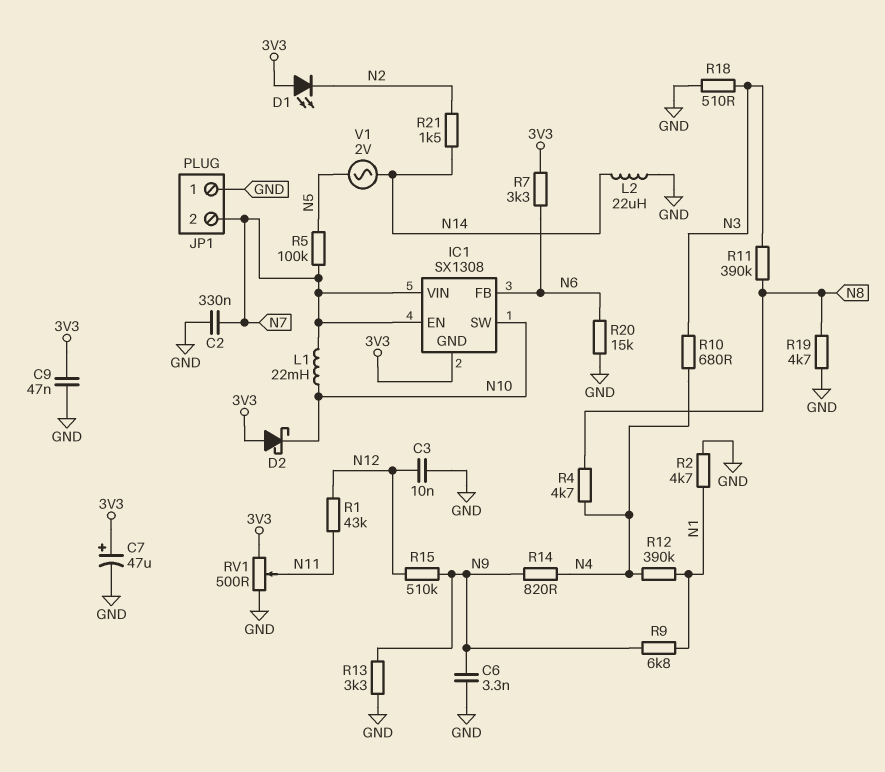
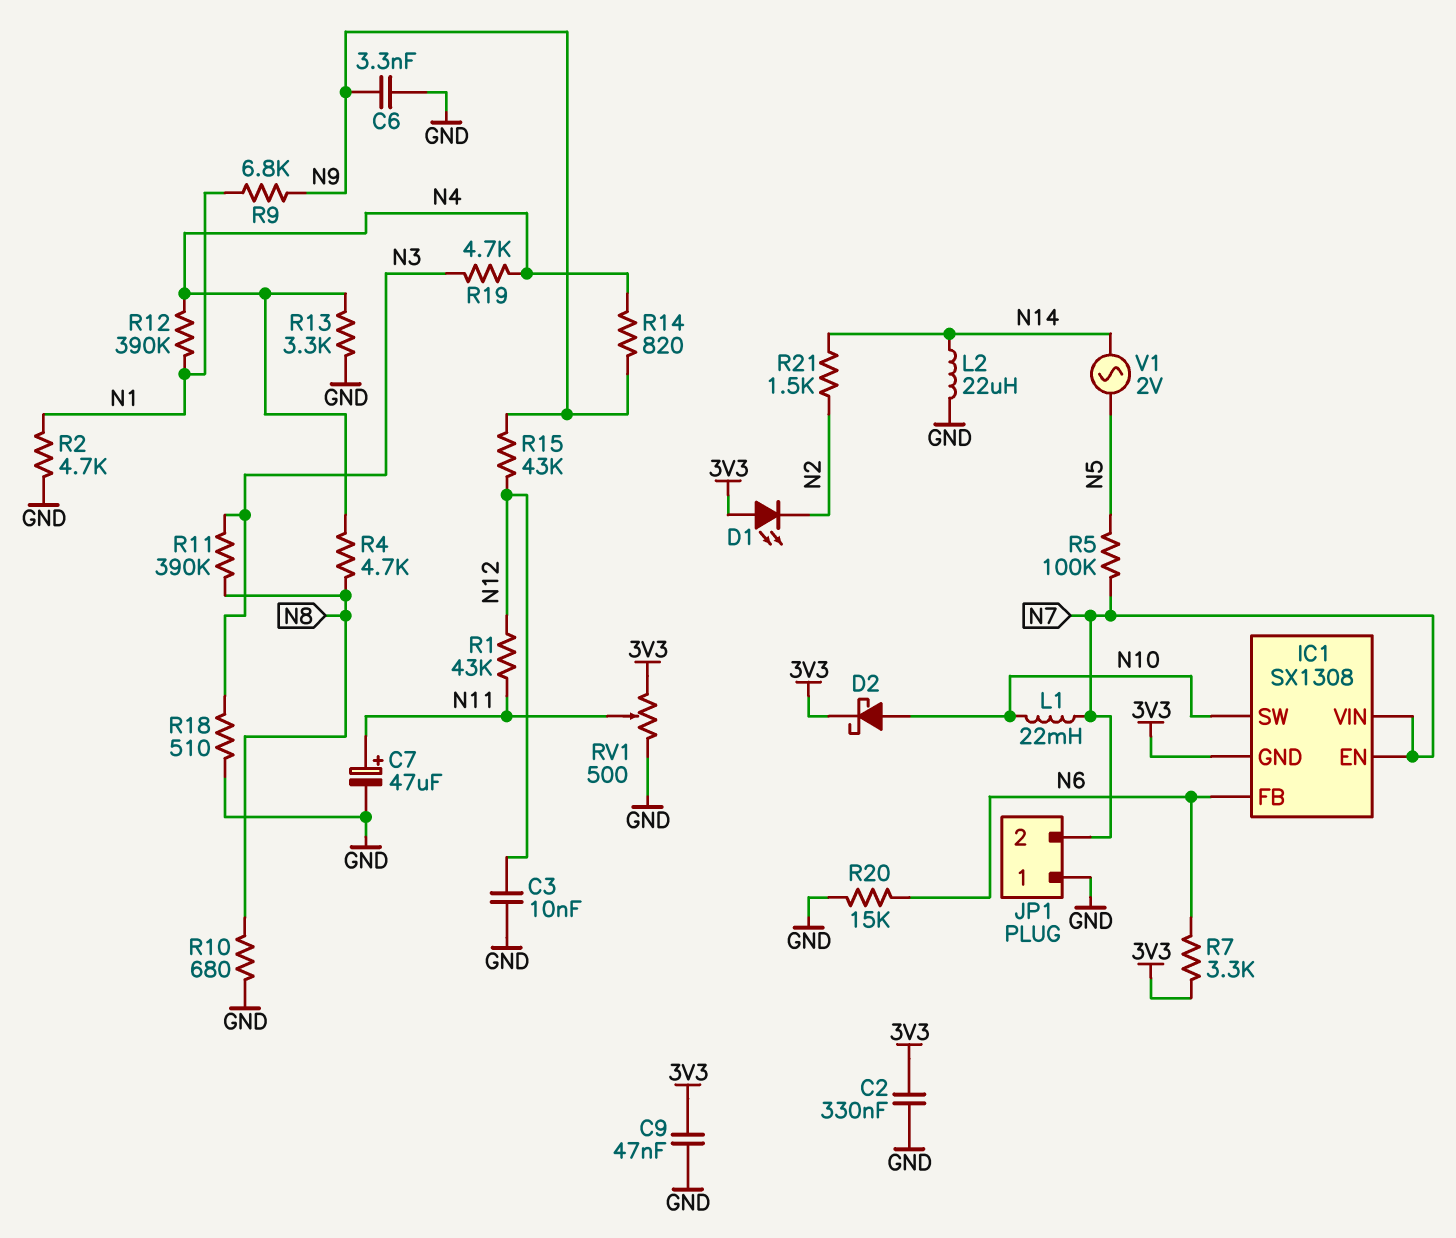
C2: 330nF (GND, N7) -> 330nF (3V3, GND)
C7: 47uF (plus 3V3, minus GND) -> 47uF (plus N11, minus GND)
D2: schottky (A 3V3, K N10) -> schottky (A N10, K 3V3)
R10: 680 (N3, N4) -> 680 (GND, N8)
R13: 3.3k (GND, N9) -> 3.3k (GND, N4)
R15: 510k (N9, N12) -> 43k (N9, N12)
R19: 4.7k (GND, N8) -> 4.7k (N3, N4)

